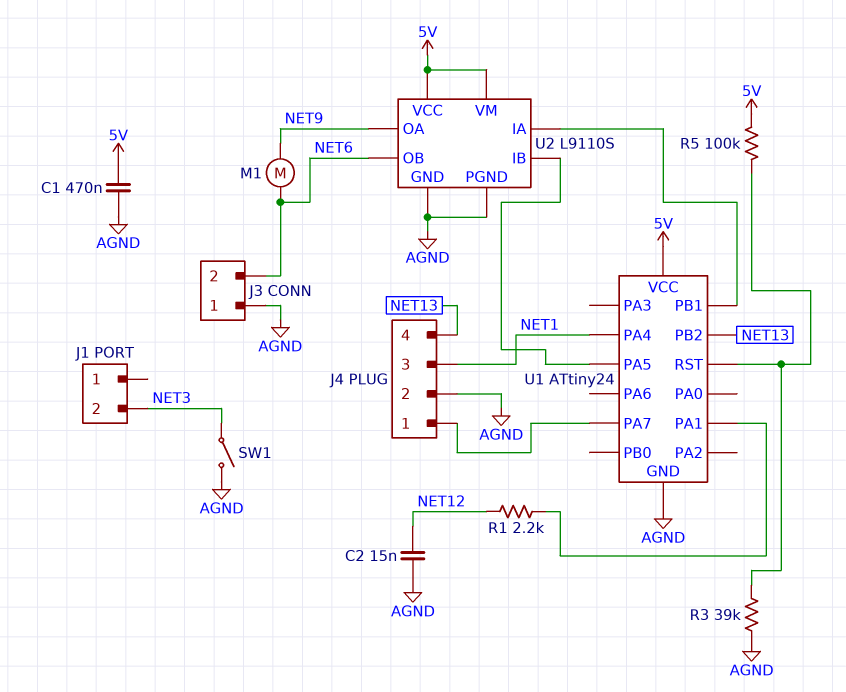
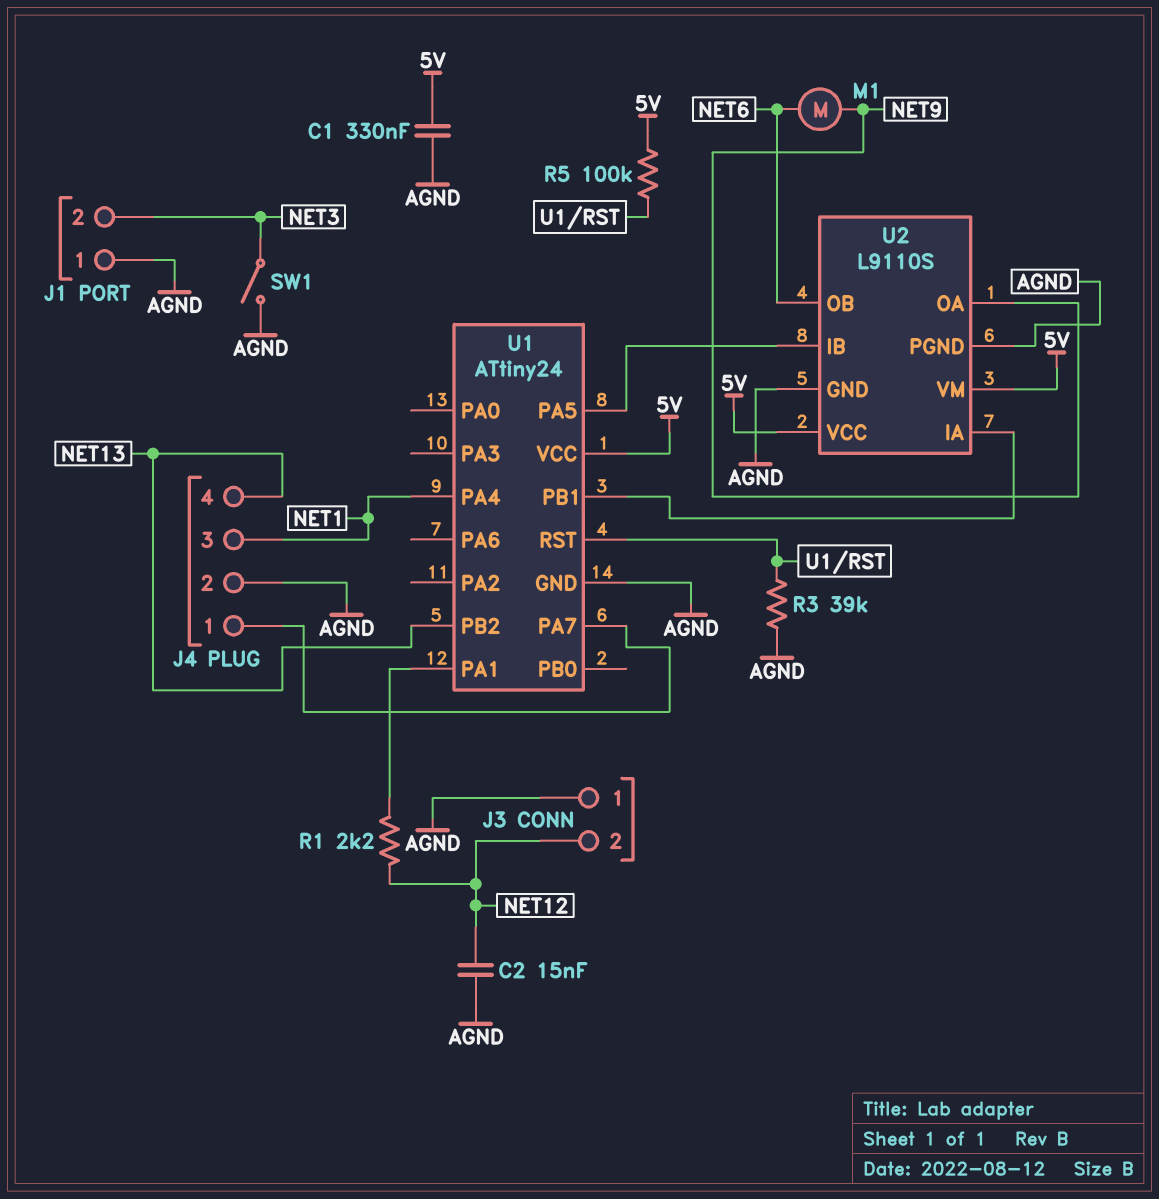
C1: 470nF (5V, AGND) -> 330nF (5V, AGND)
J1 pin 1: none -> AGND
J3 pin 2: NET6 -> NET12

